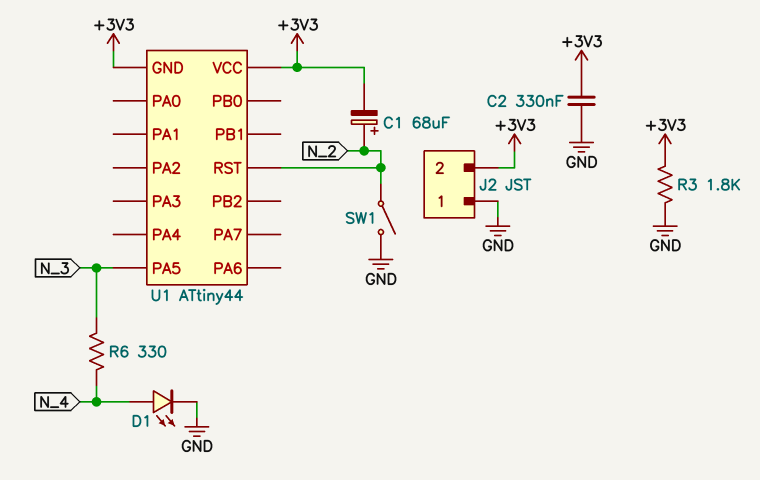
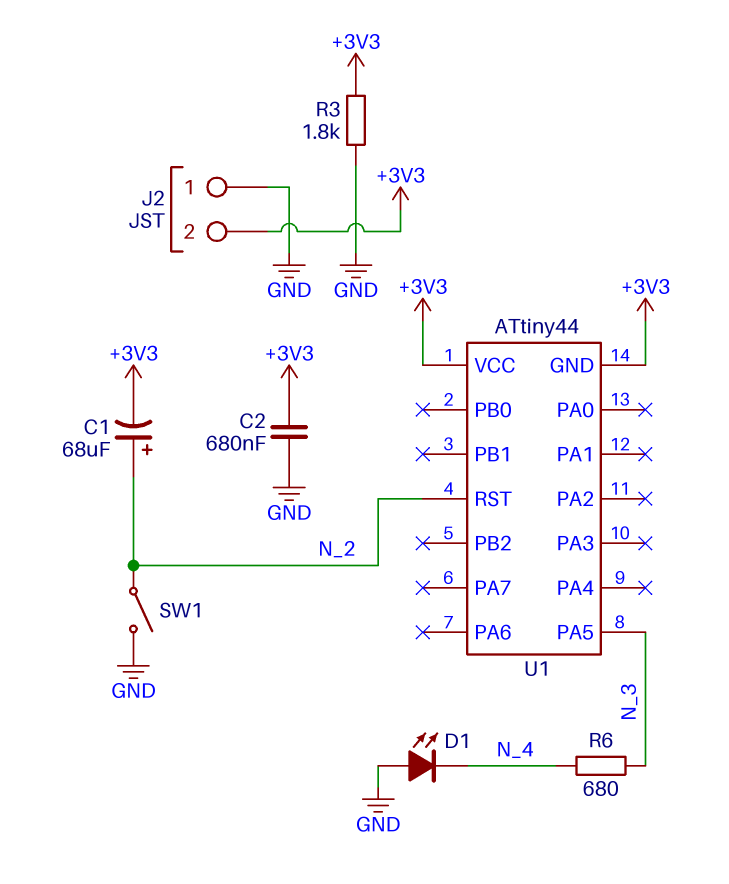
C2: 330nF (+3V3, GND) -> 680nF (+3V3, GND)
D1: LED (A N_4, K GND) -> LED (A GND, K N_4)
R6: 330 (N_3, N_4) -> 680 (N_3, N_4)

